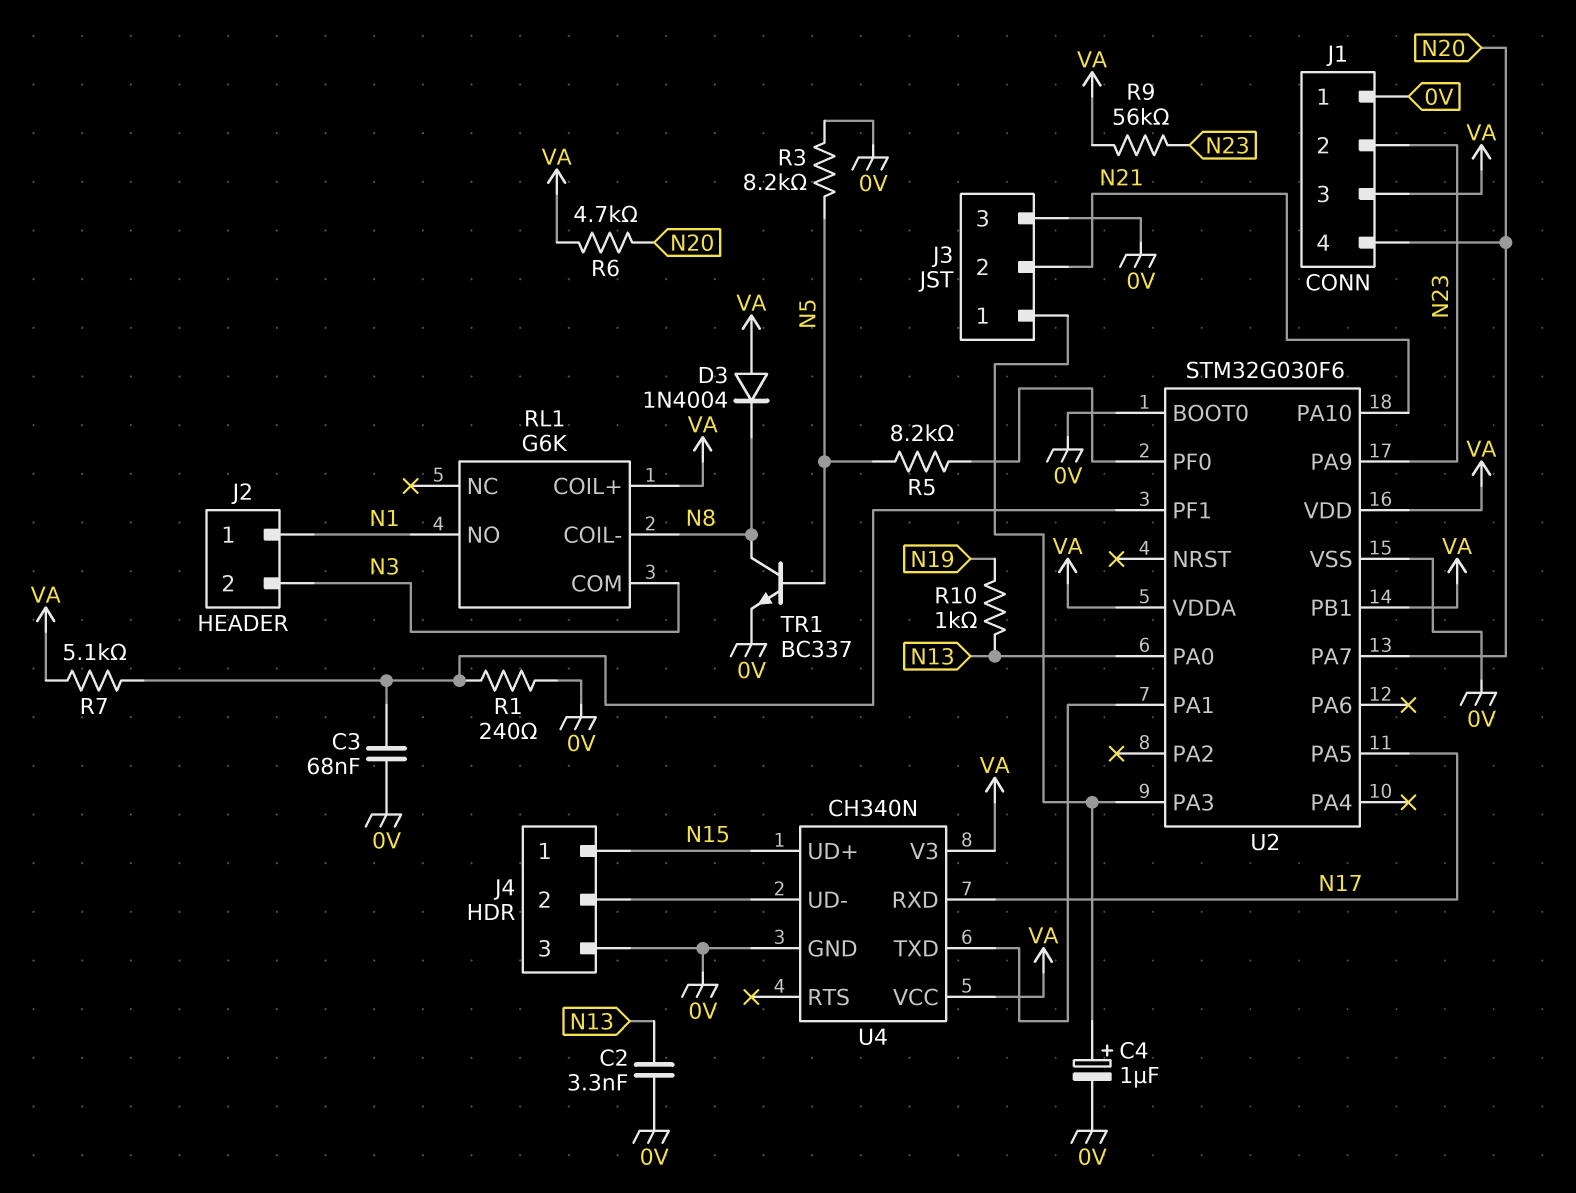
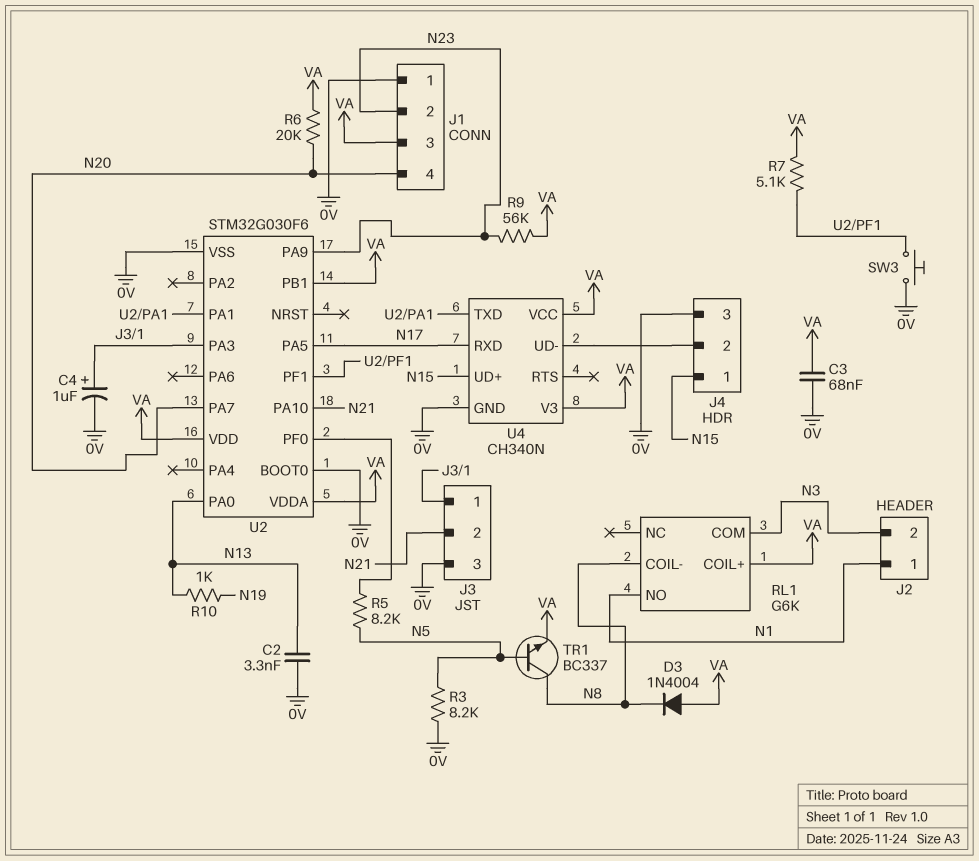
C3: 68nF (0V, U2/PF1) -> 68nF (0V, VA)
R1: 240 (0V, U2/PF1) -> none
R6: 4.7k (N20, VA) -> 20k (N20, VA)
SW3: none -> button (0V, U2/PF1)
TR1: NPN BC337 (B N5, C N8, E 0V) -> NPN BC337 (B N5, C N8, E VA)

